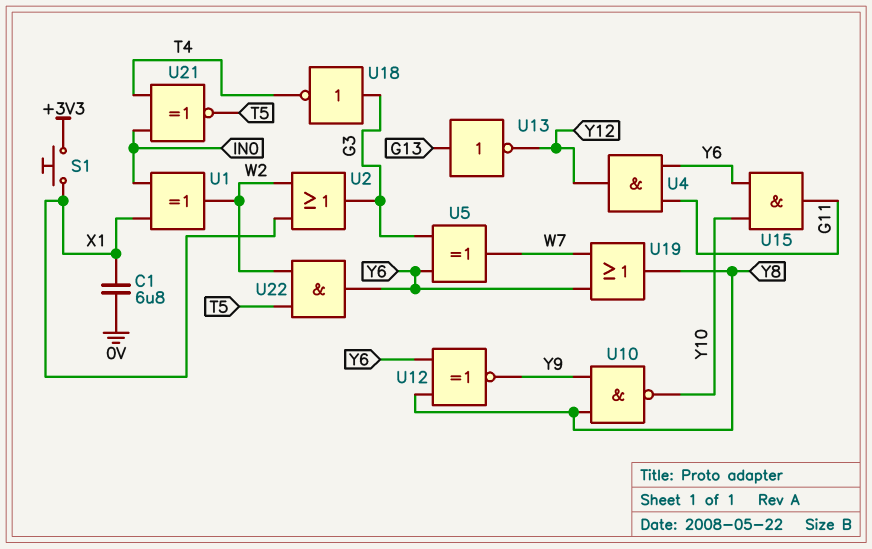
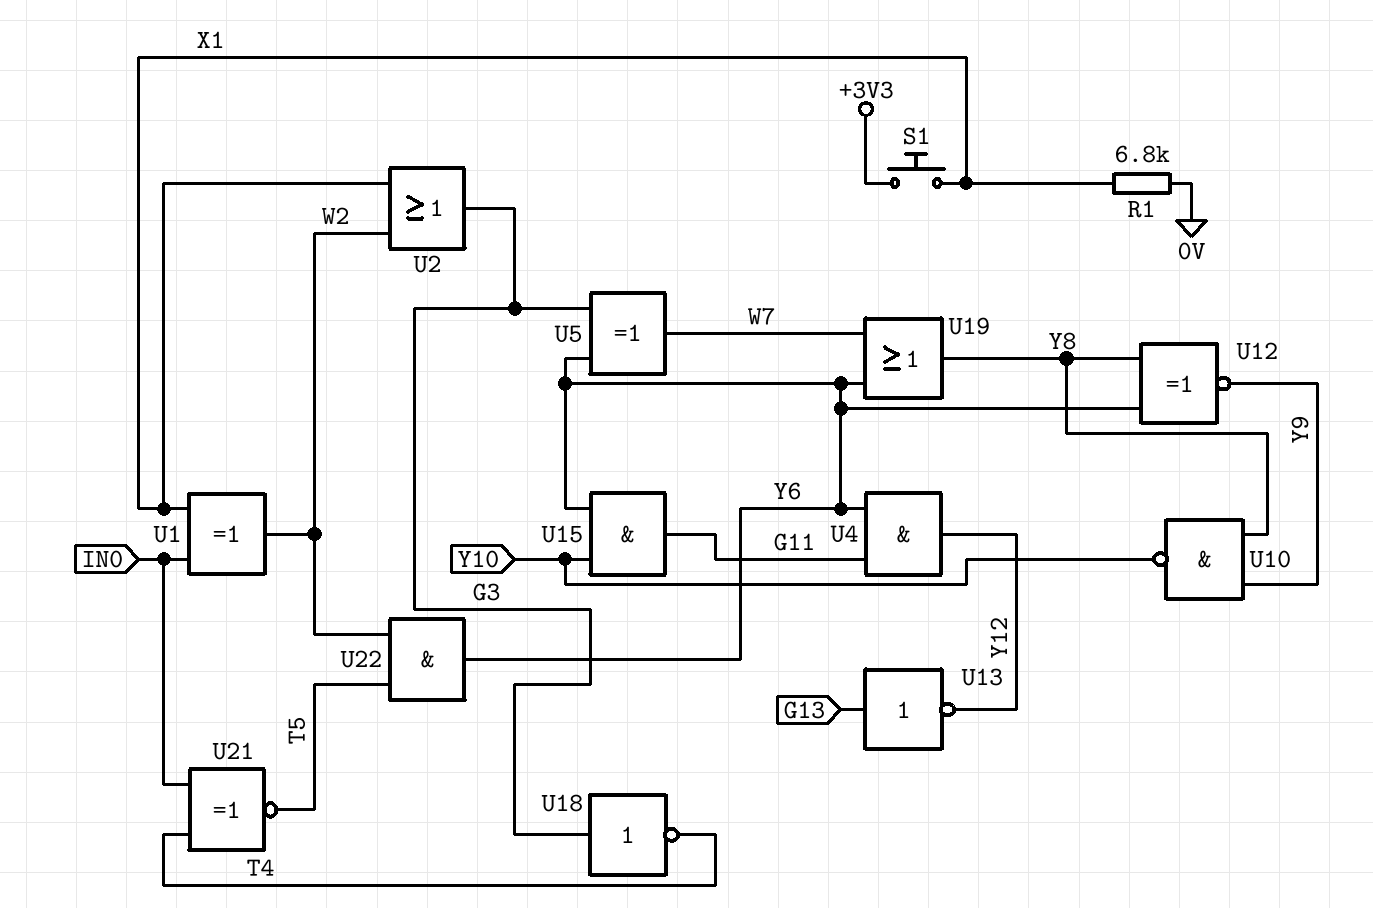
C1: 6.8uF (0V, X1) -> none
R1: none -> 6.8k (0V, X1)

